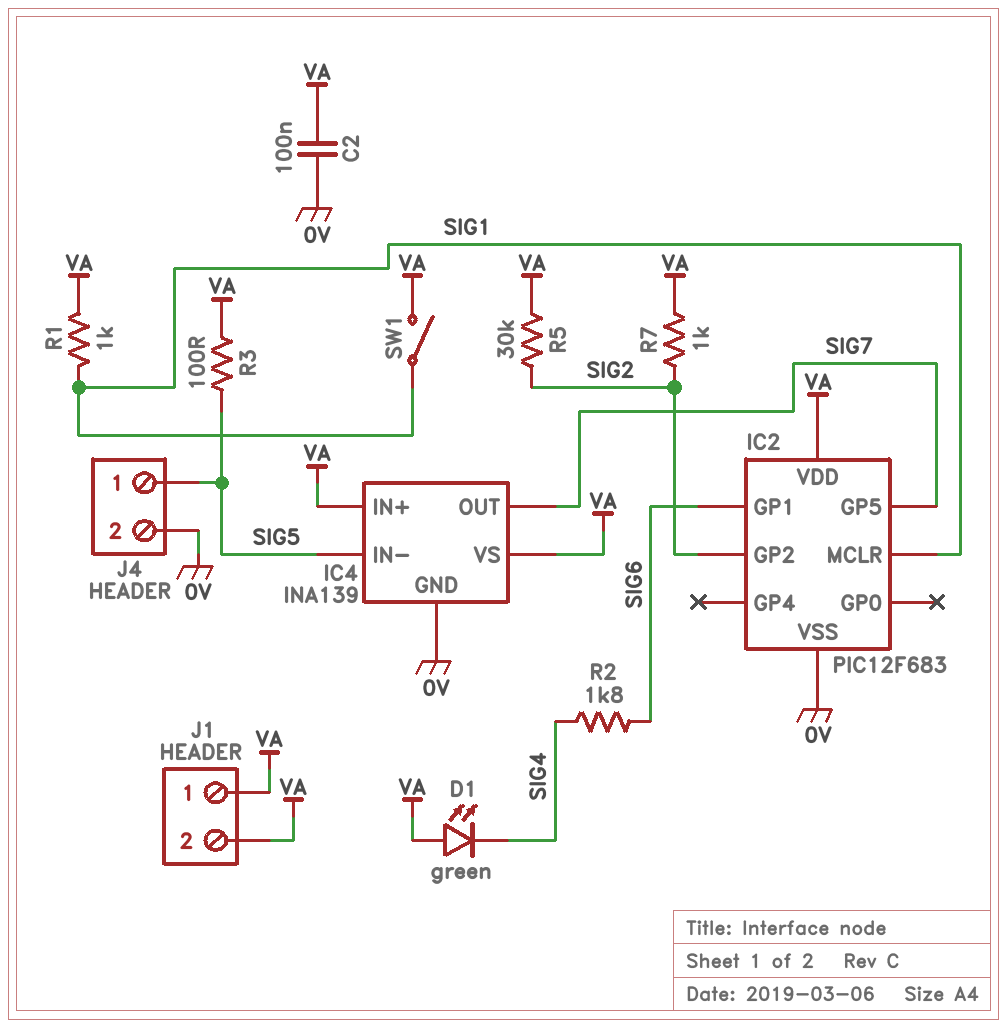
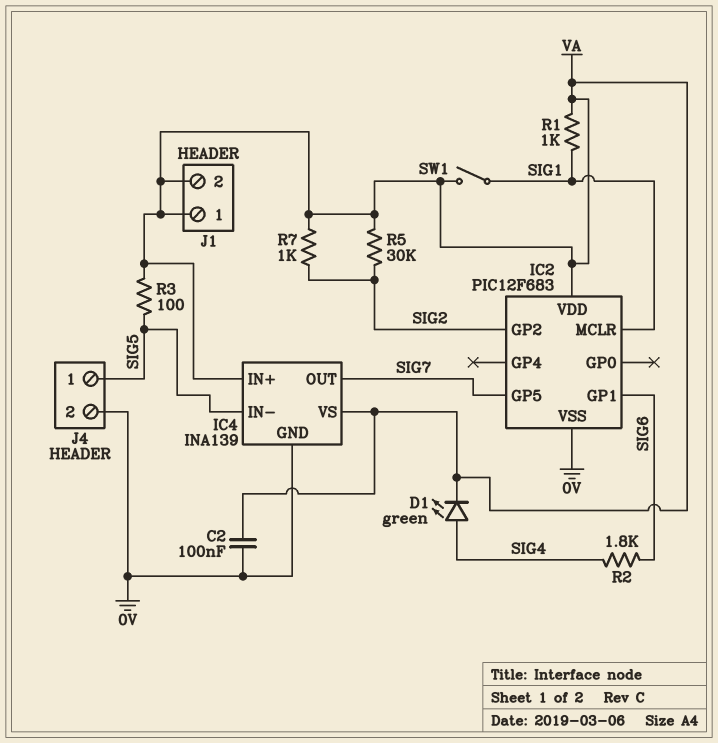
D1: LED green (A VA, K SIG4) -> LED green (A SIG4, K VA)

